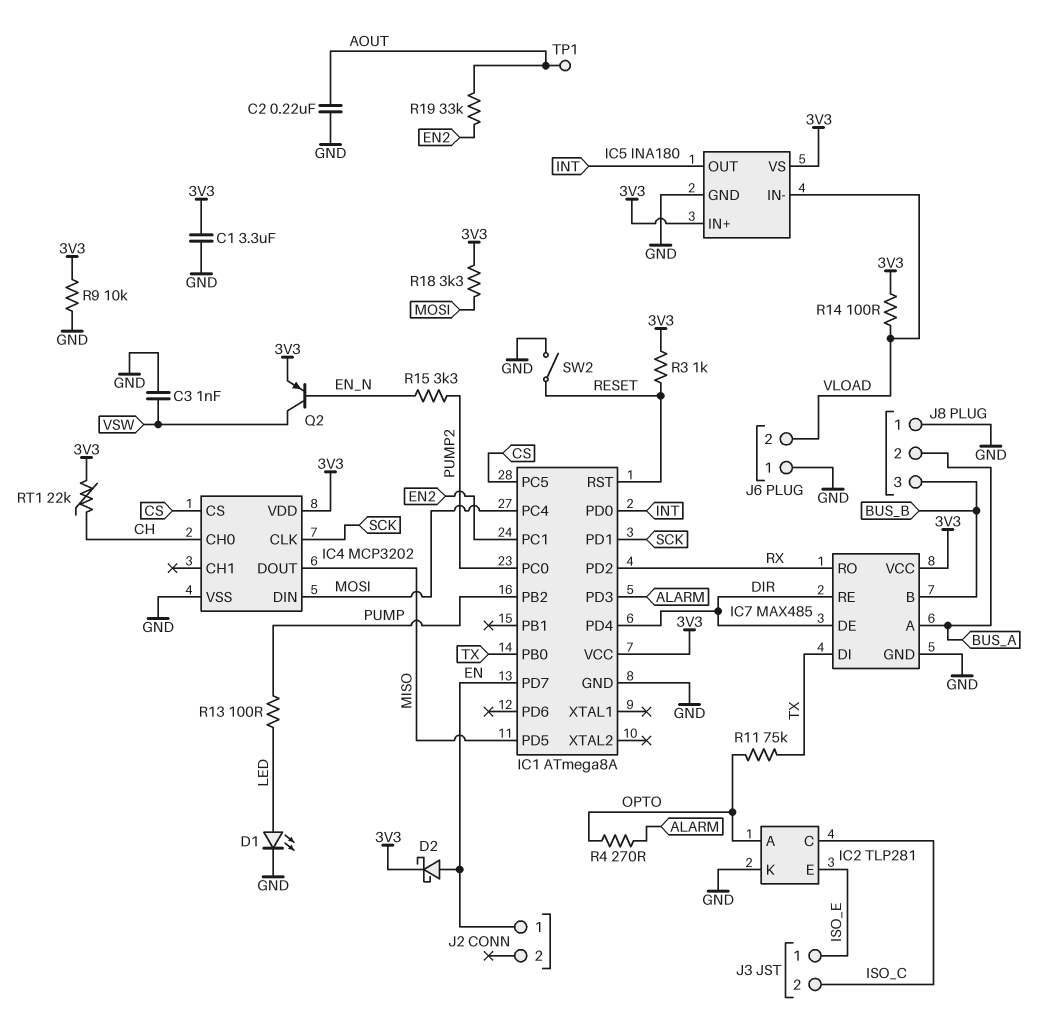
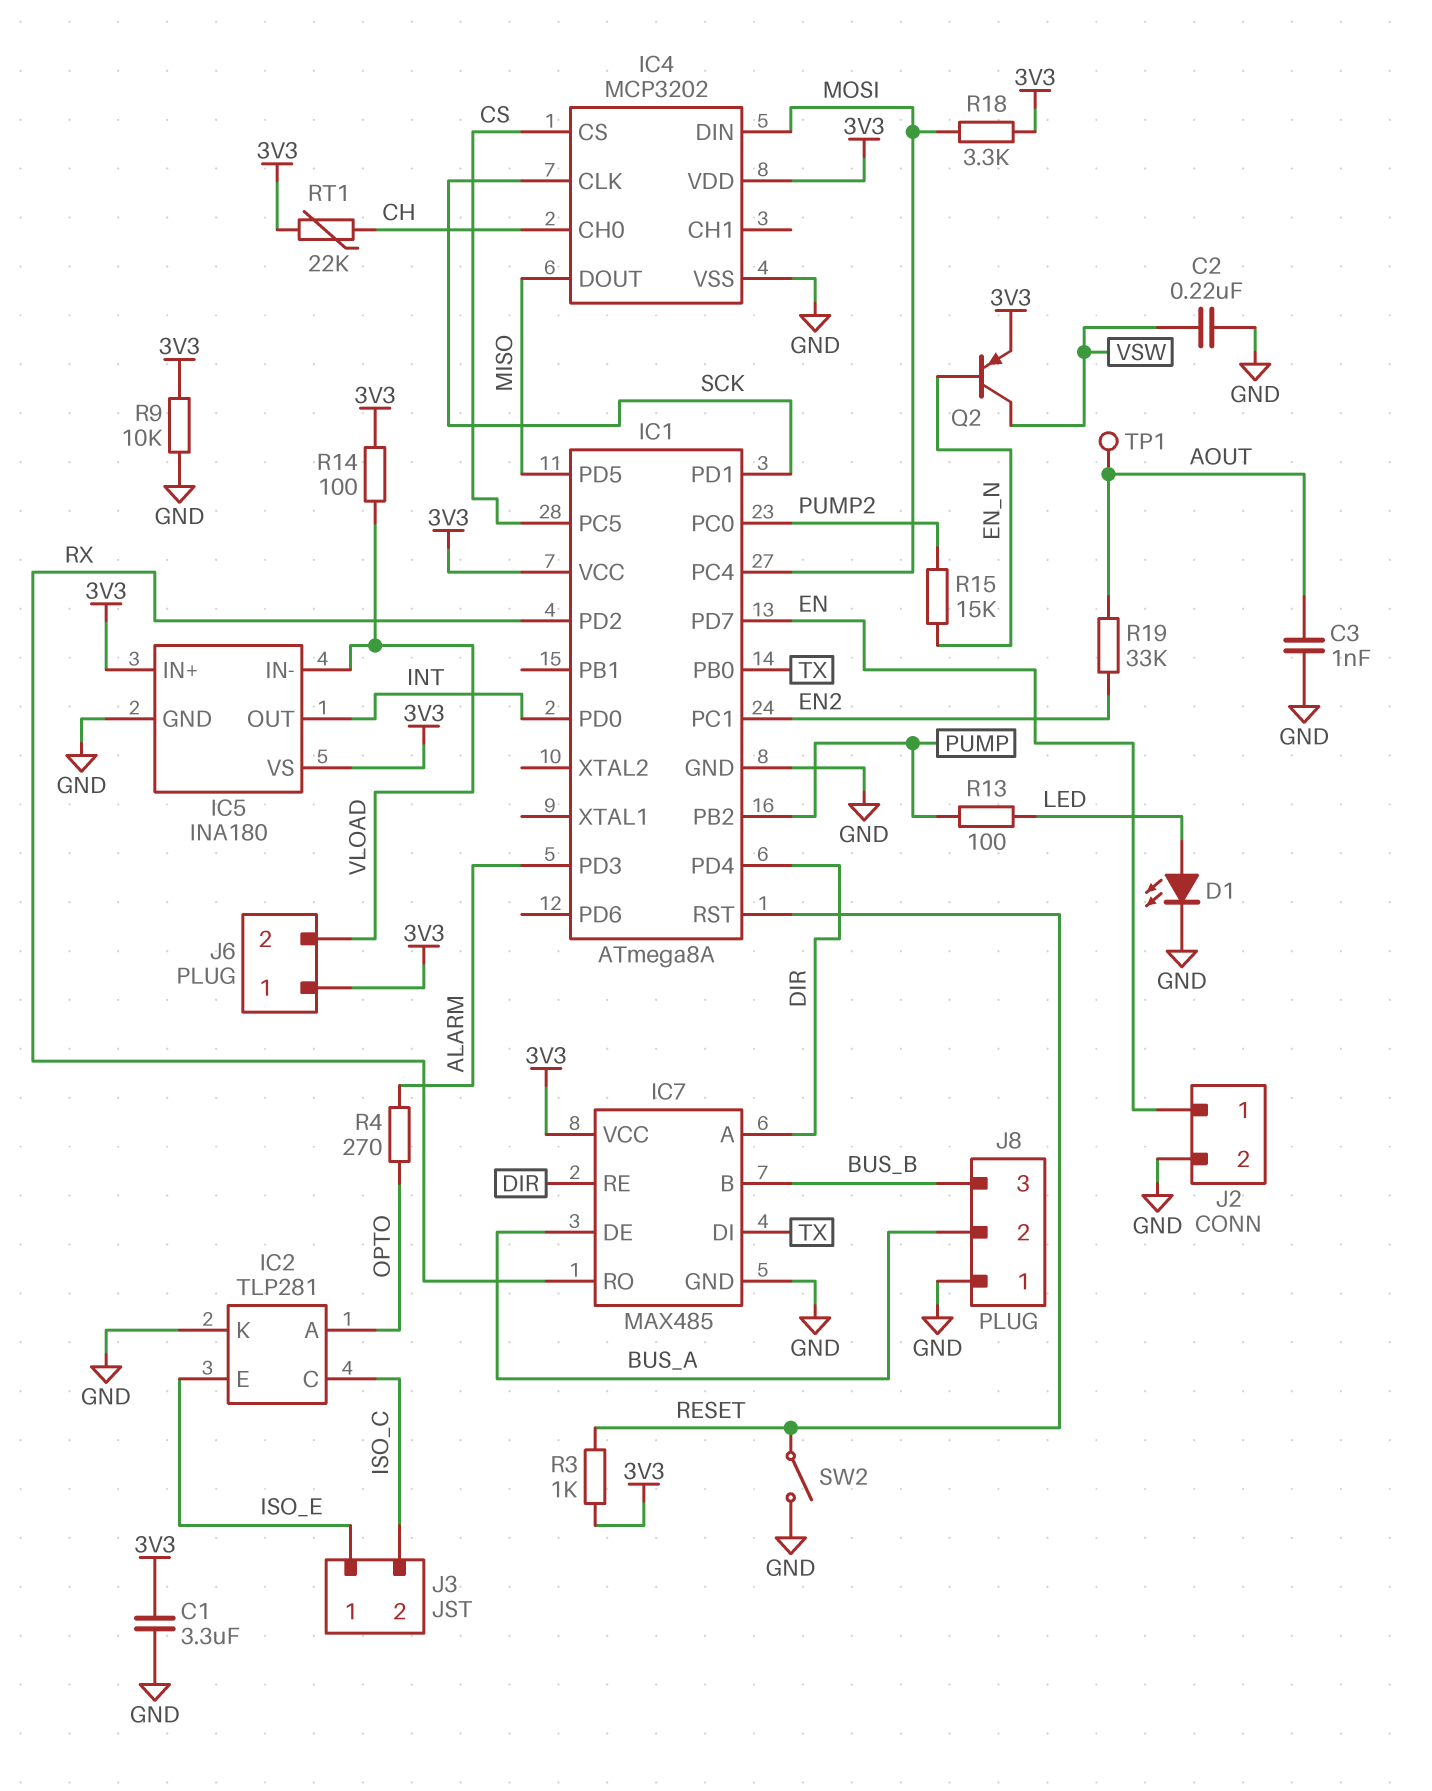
C2: 220nF (AOUT, GND) -> 220nF (GND, VSW)
C3: 1nF (GND, VSW) -> 1nF (AOUT, GND)
D2: schottky (A EN, K 3V3) -> none
IC7 pin A: BUS_A -> DIR
IC7 pin DE: DIR -> BUS_A
J2 pin 2: none -> GND
J6 pin 1: GND -> 3V3
R11: 75k (OPTO, TX) -> none
R15: 3.3k (EN_N, PUMP2) -> 15k (EN_N, PUMP2)

